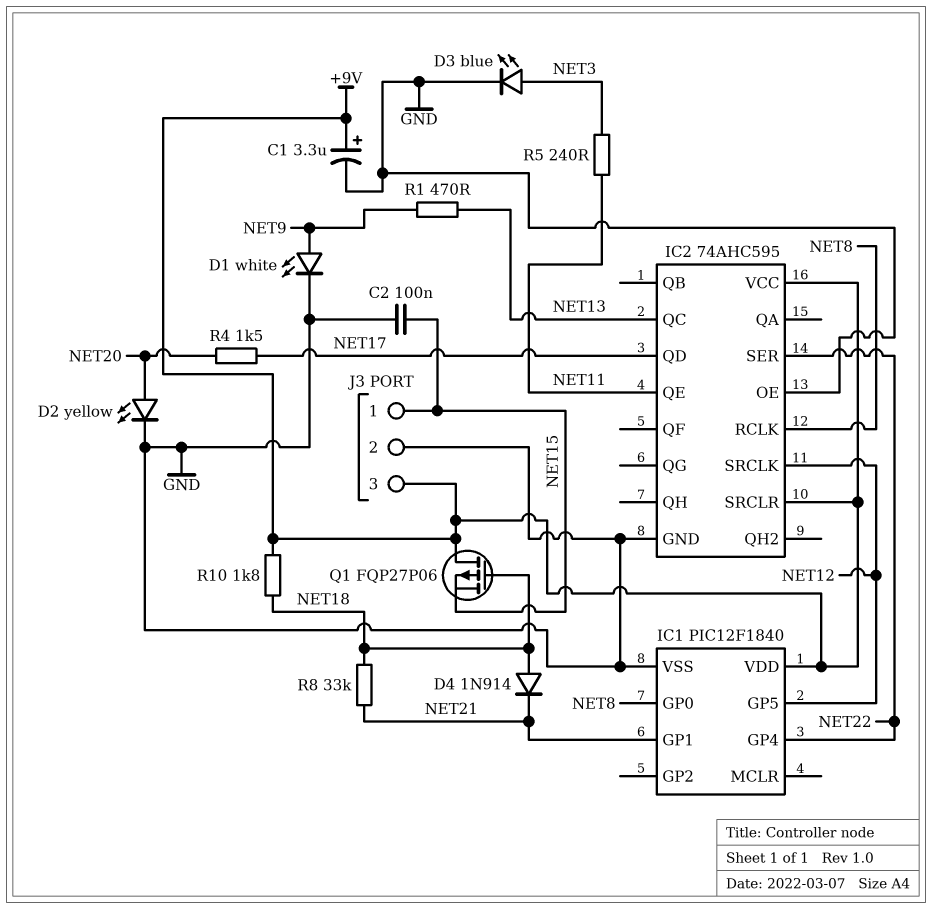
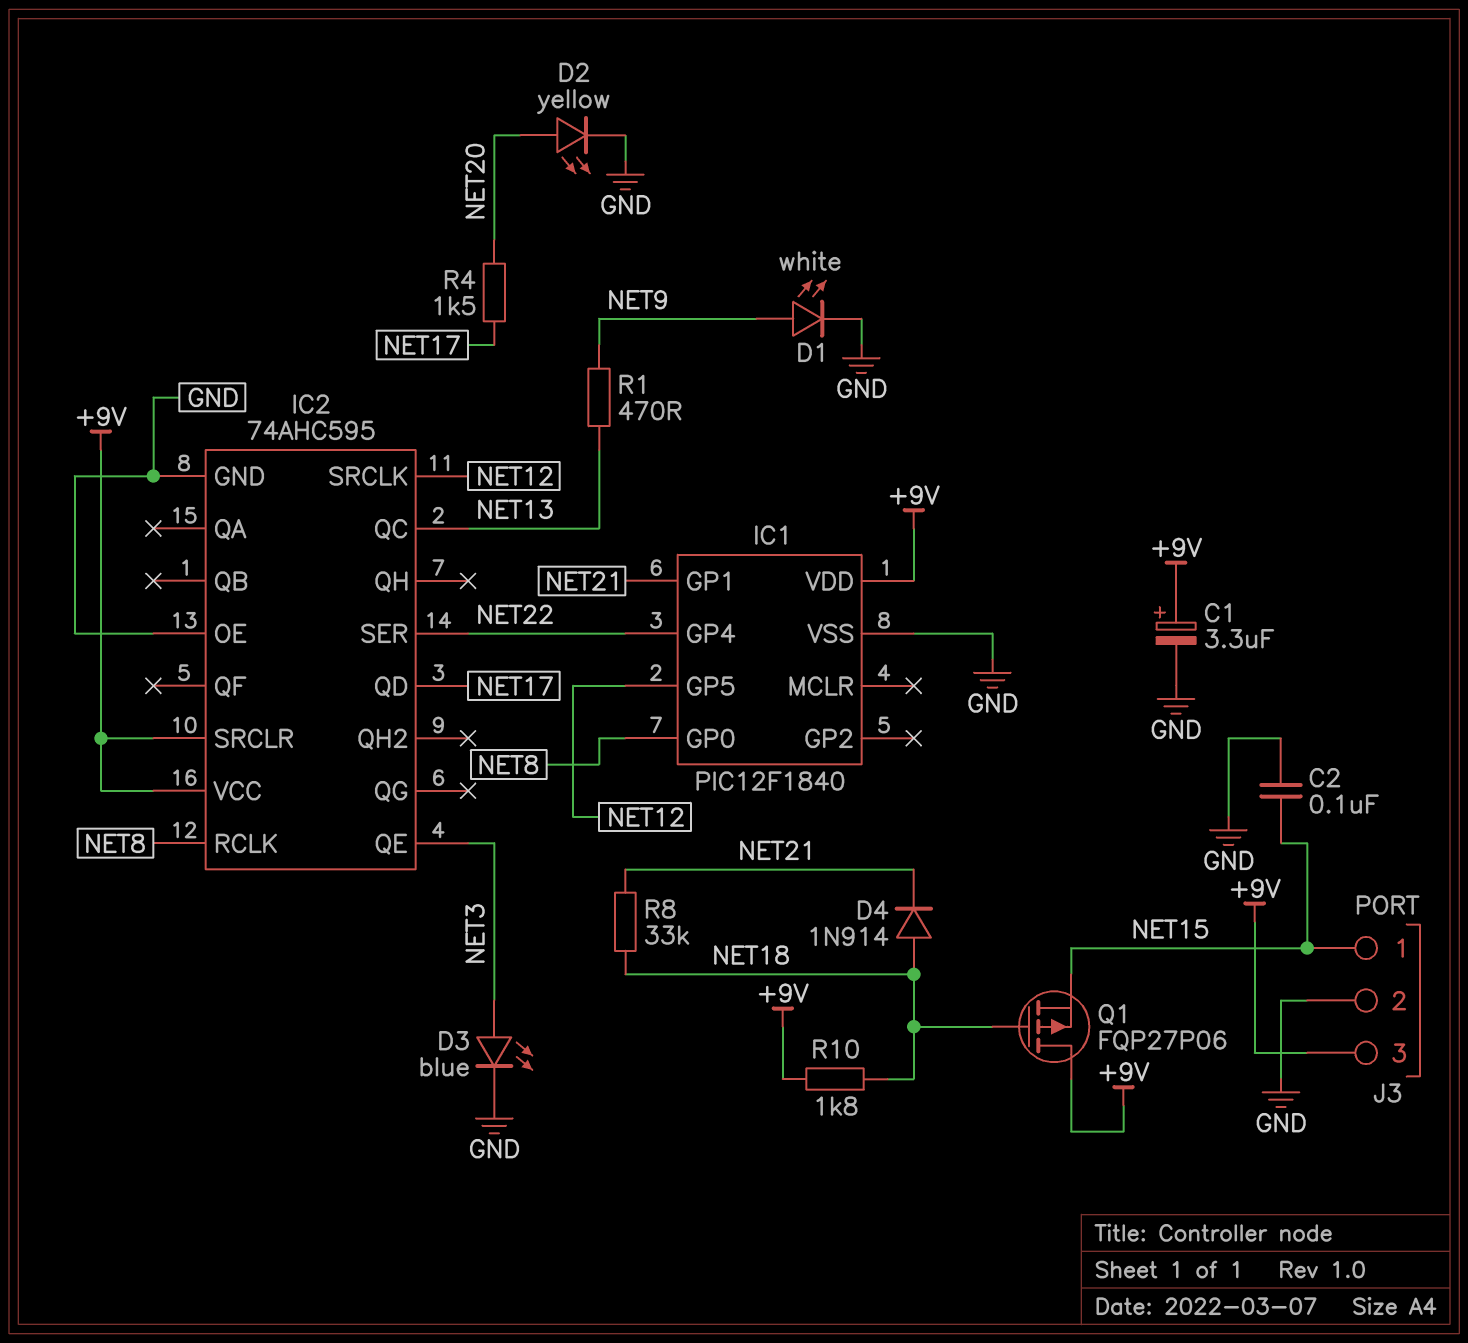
IC2 pin QE: NET11 -> NET3
R5: 240 (NET3, NET11) -> none

